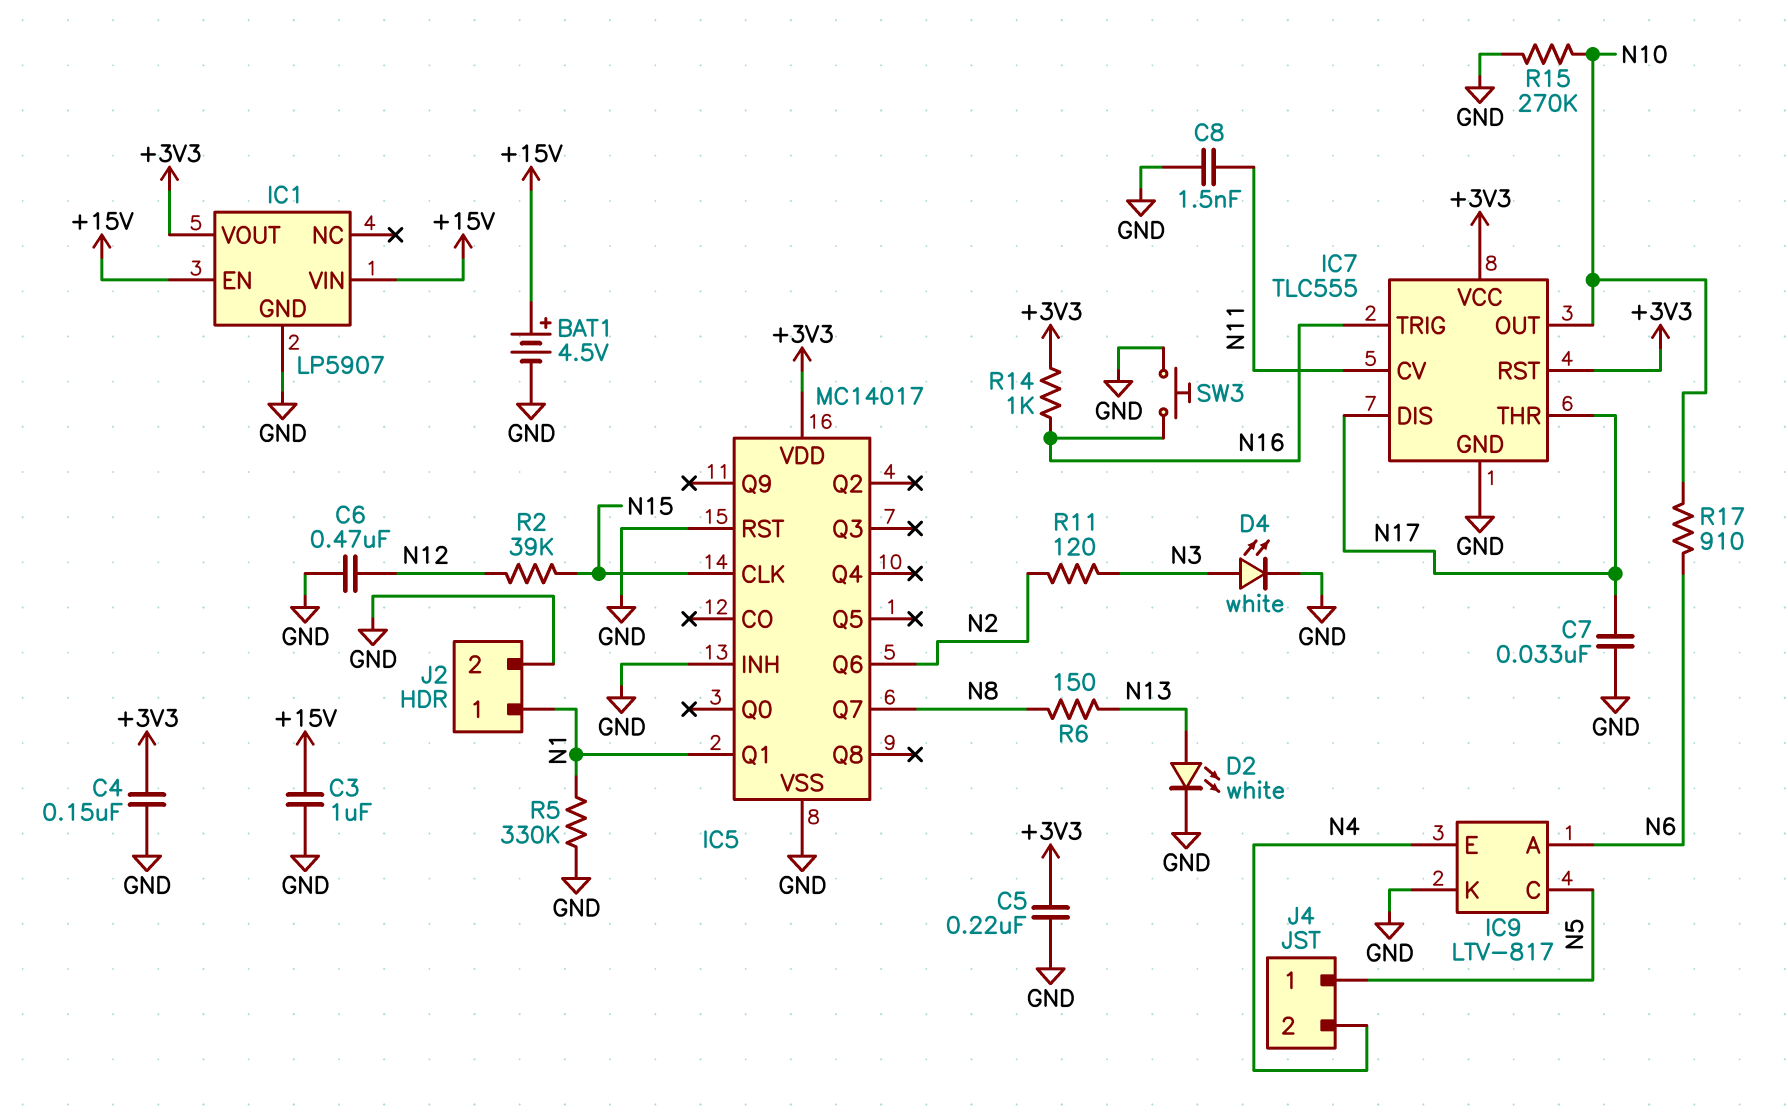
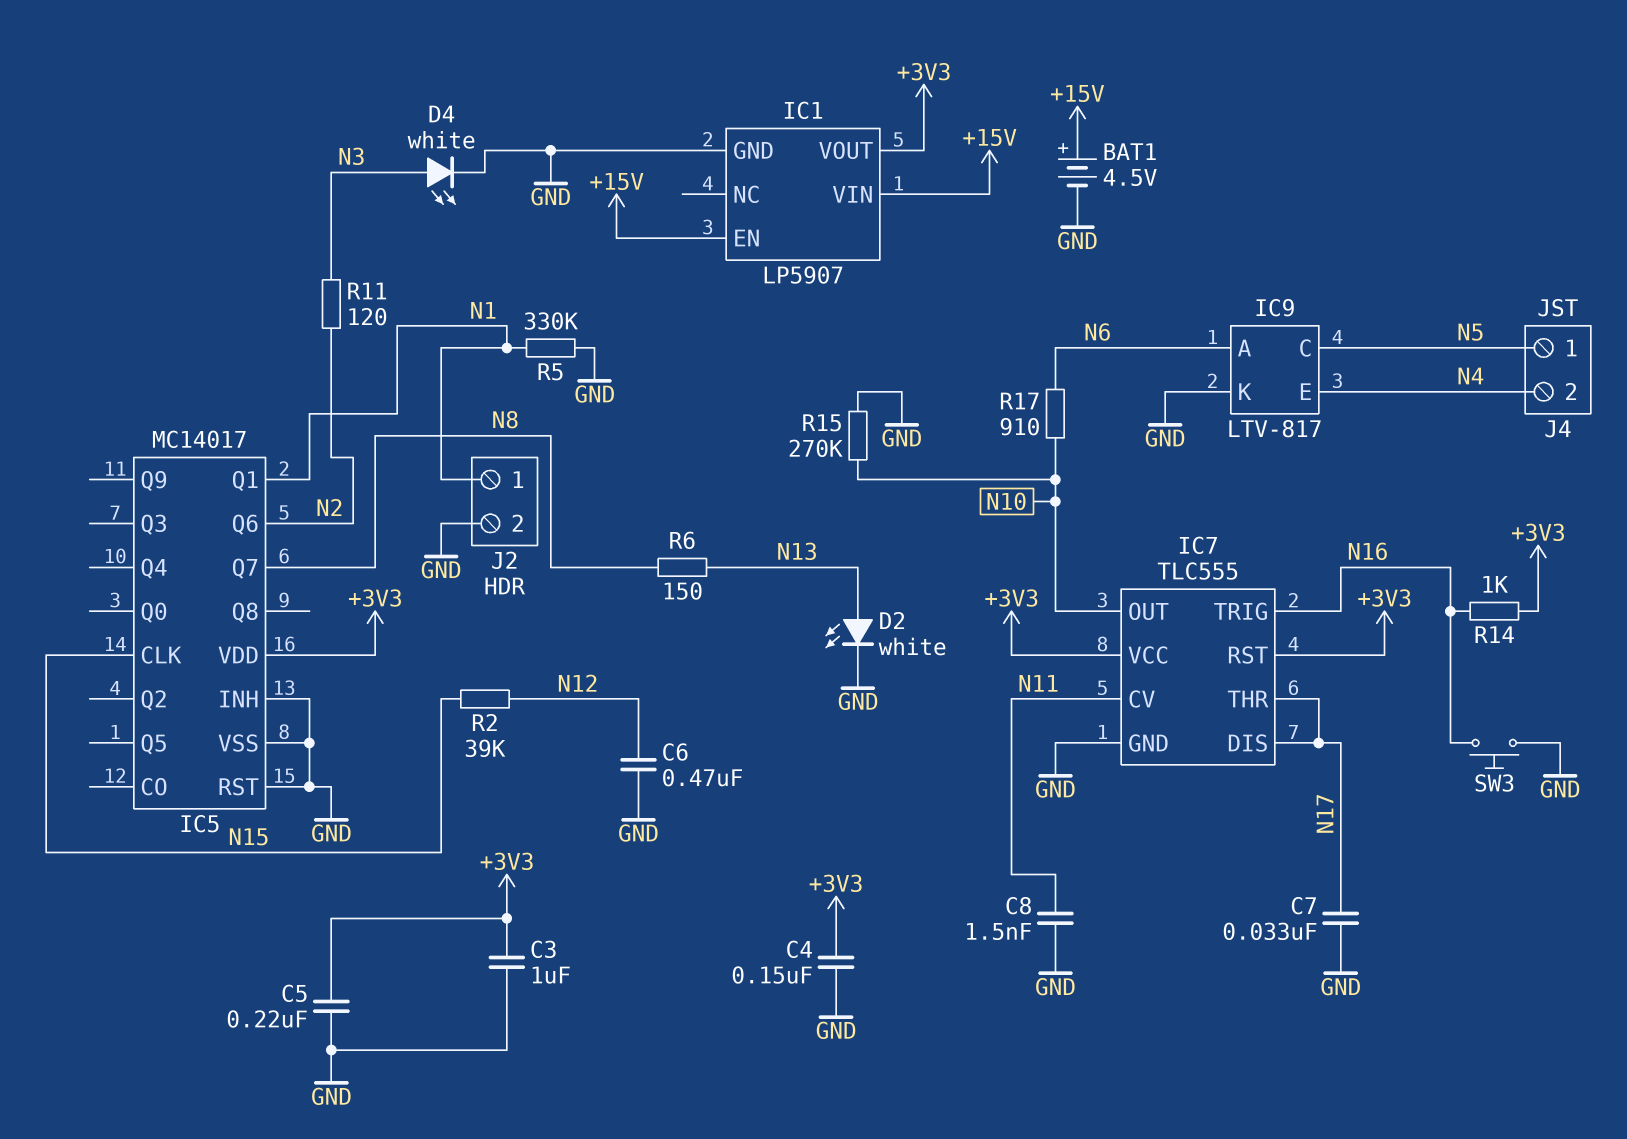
C3: 1uF (+15V, GND) -> 1uF (+3V3, GND)

